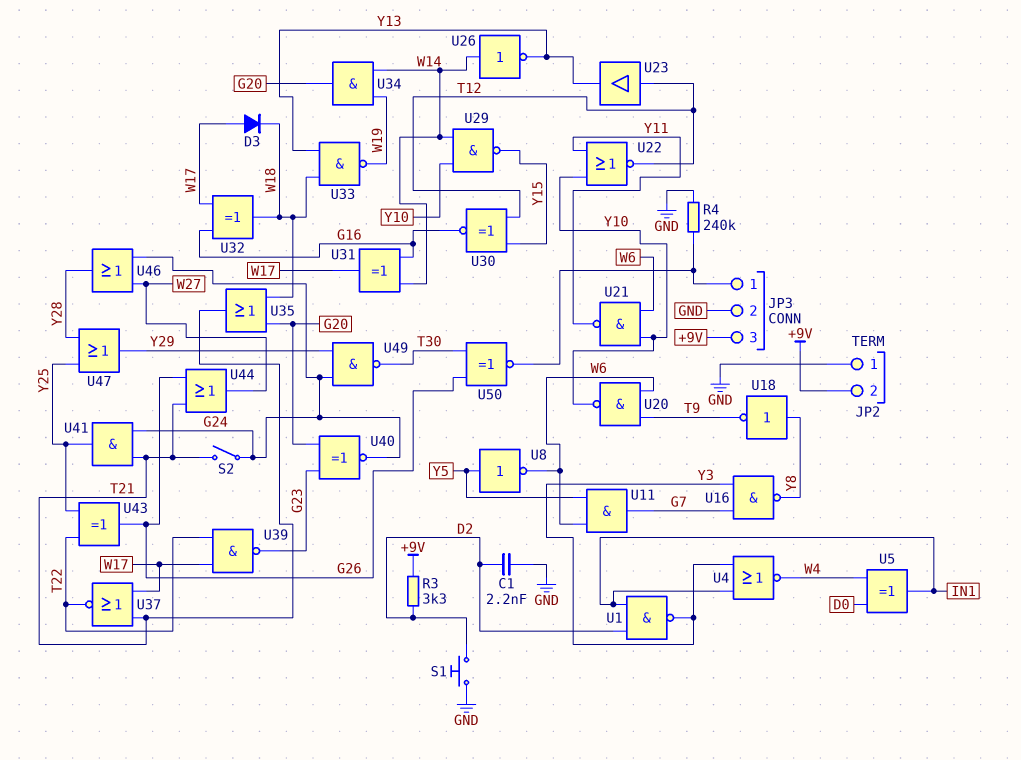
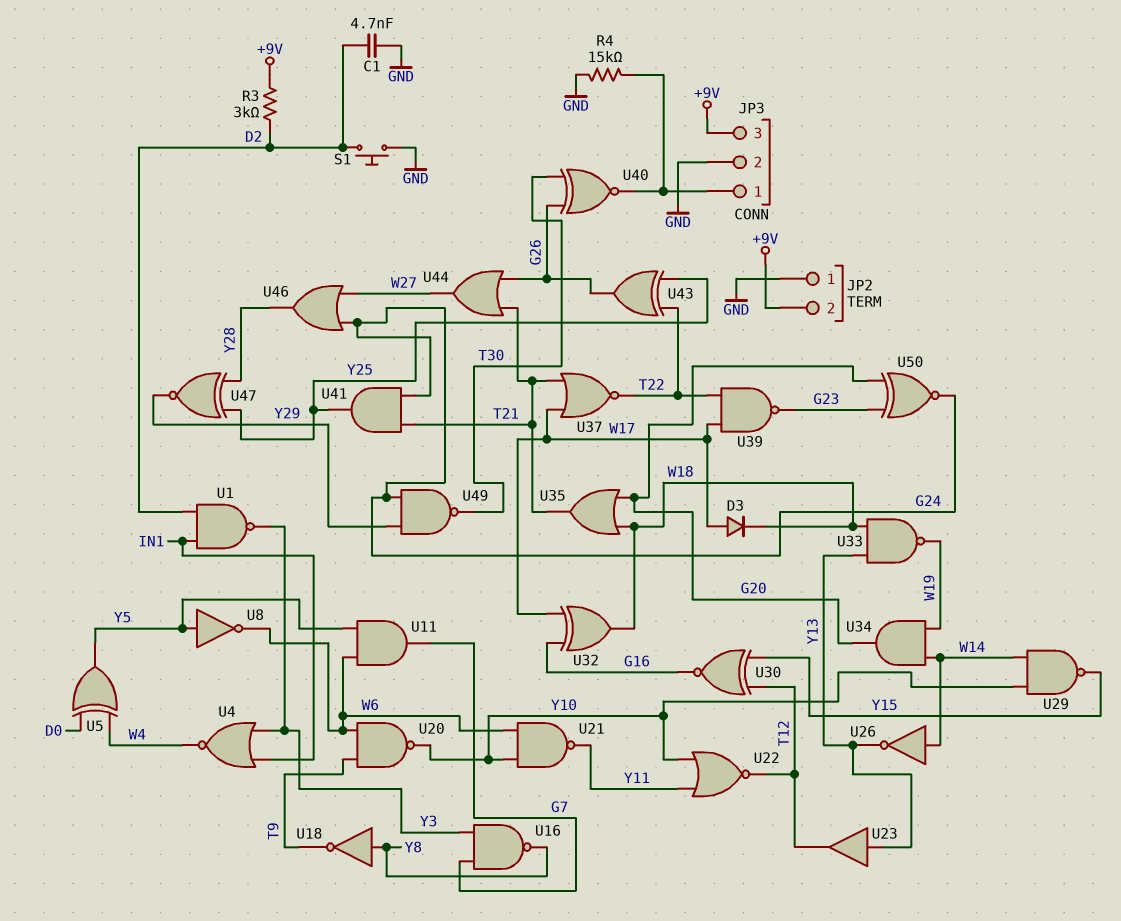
C1: 2.2nF (D2, GND) -> 4.7nF (D2, GND)
R3: 3.3k (+9V, D2) -> 3k (+9V, D2)
R4: 240k (GND, JP3/1) -> 15k (GND, JP3/1)
S2: switch (G24, T21) -> none
U5: XOR (in D0, in W4, out IN1) -> XOR (in D0, in W4, out Y5)
U23: buffer (in T12, out Y13) -> buffer (in Y13, out T12)
U31: XOR (in G16, in W14, out W17) -> none
U40: XNOR (in G20, in G23, out G24) -> XNOR (in G26, in T30, out JP3/1)
U47: OR (in Y25, in Y28, out Y29) -> XNOR (in Y25, in Y28, out Y29)
U50: XNOR (in G26, in T30, out JP3/1) -> XNOR (in G20, in G23, out G24)

